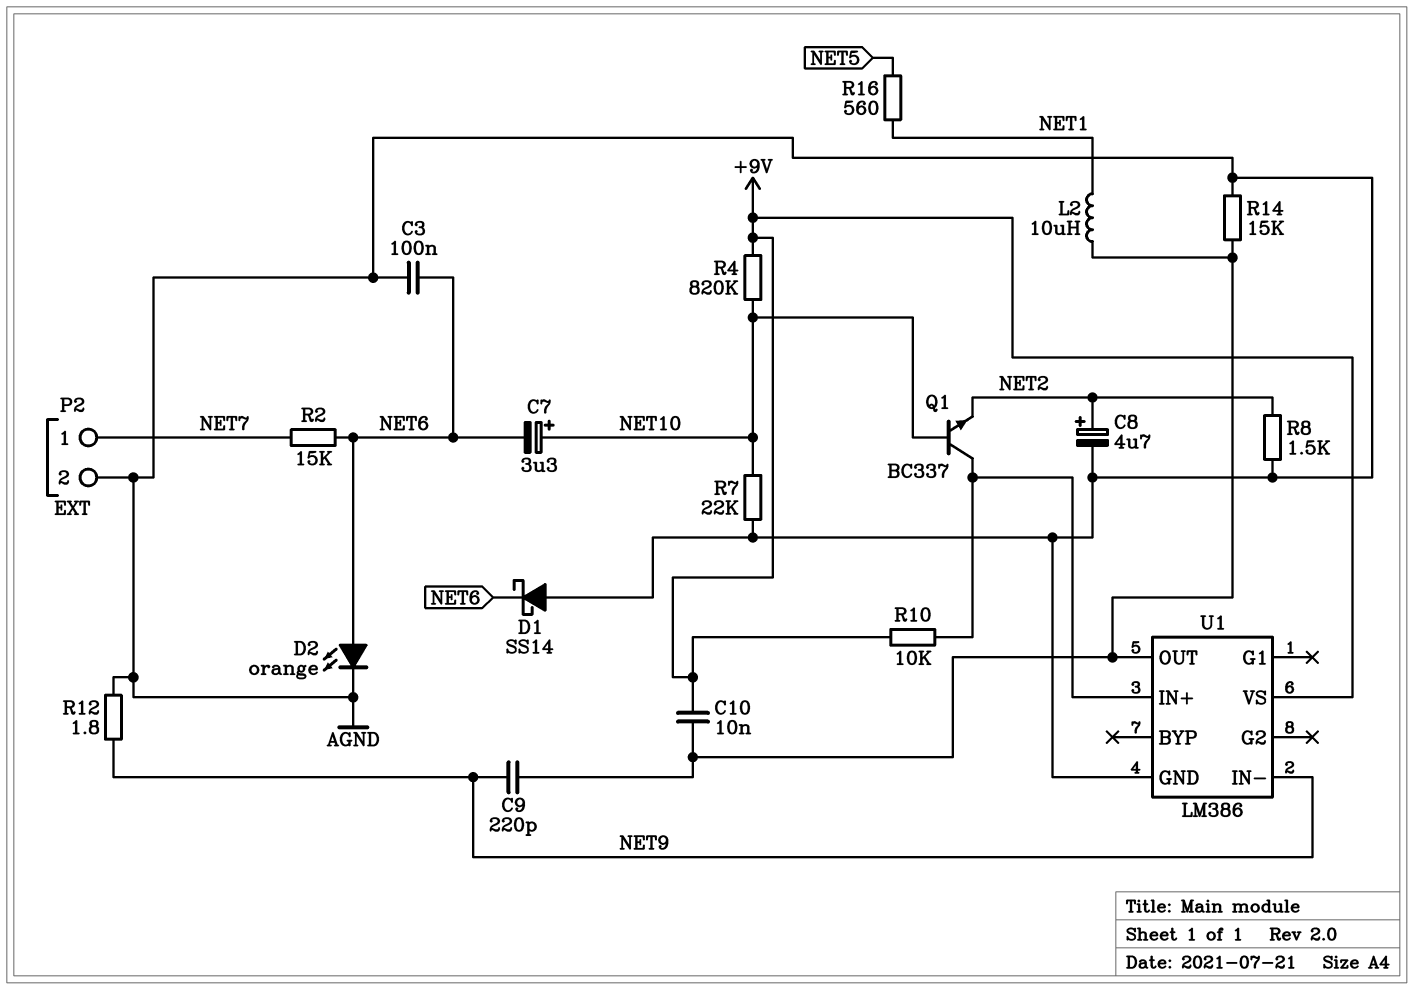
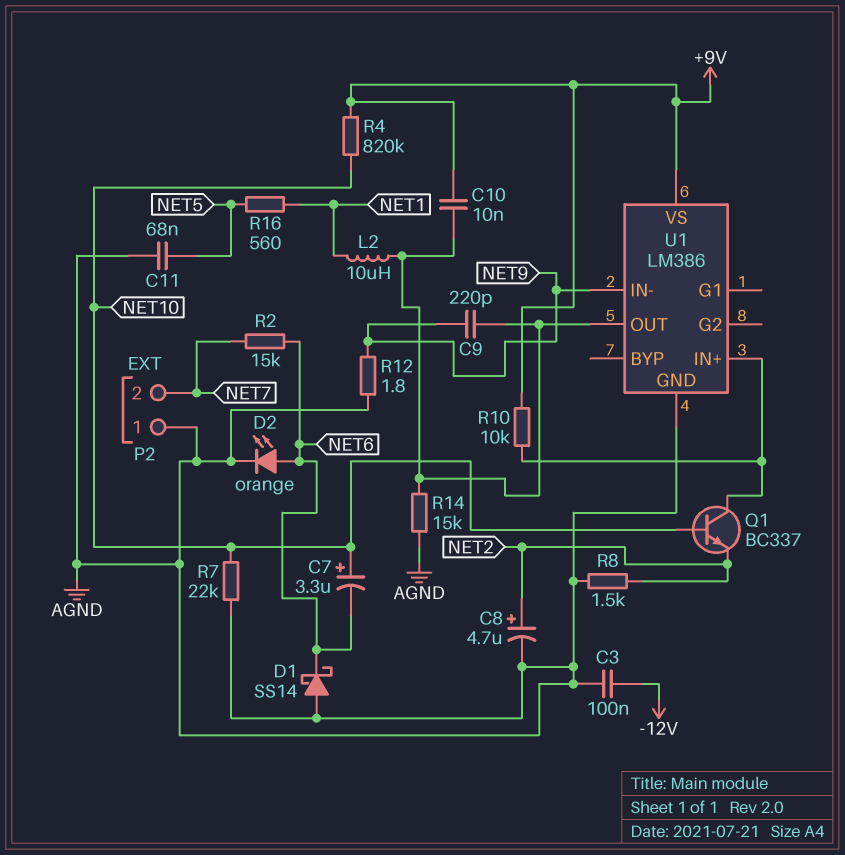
C3: 100nF (AGND, NET6) -> 100nF (-12V, AGND)
C11: none -> 68nF (AGND, NET5)
P2 pin 1: NET7 -> AGND
P2 pin 2: AGND -> NET7

